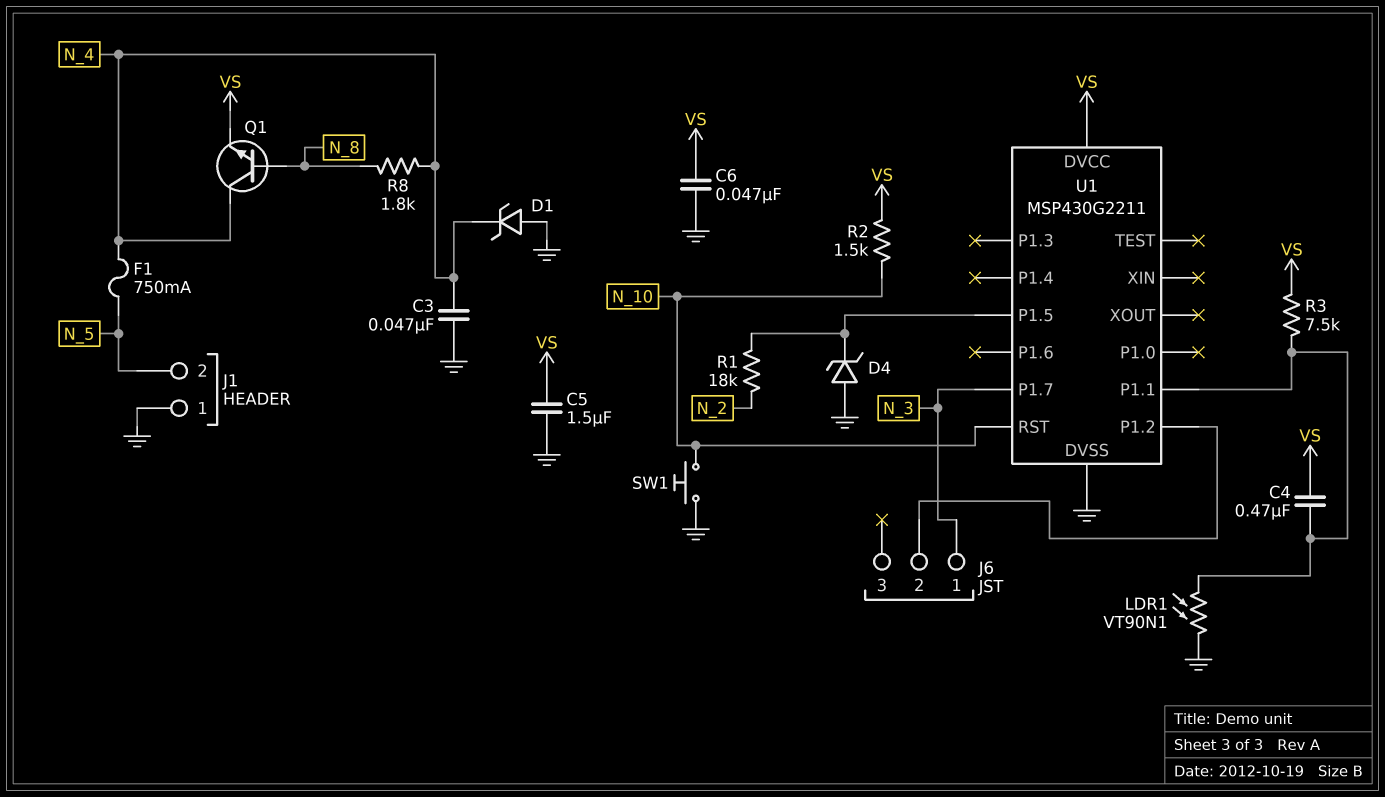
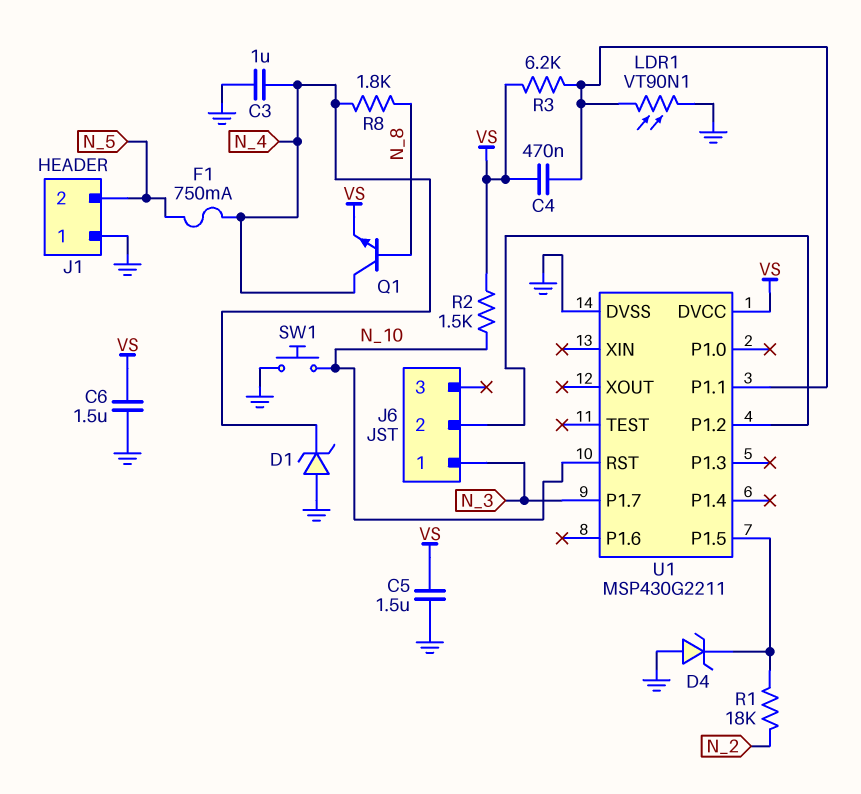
C3: 47nF (GND, N_4) -> 1uF (GND, N_4)
C6: 47nF (GND, VS) -> 1.5uF (GND, VS)
R3: 7.5k (U1/P1.1, VS) -> 6.2k (U1/P1.1, VS)

